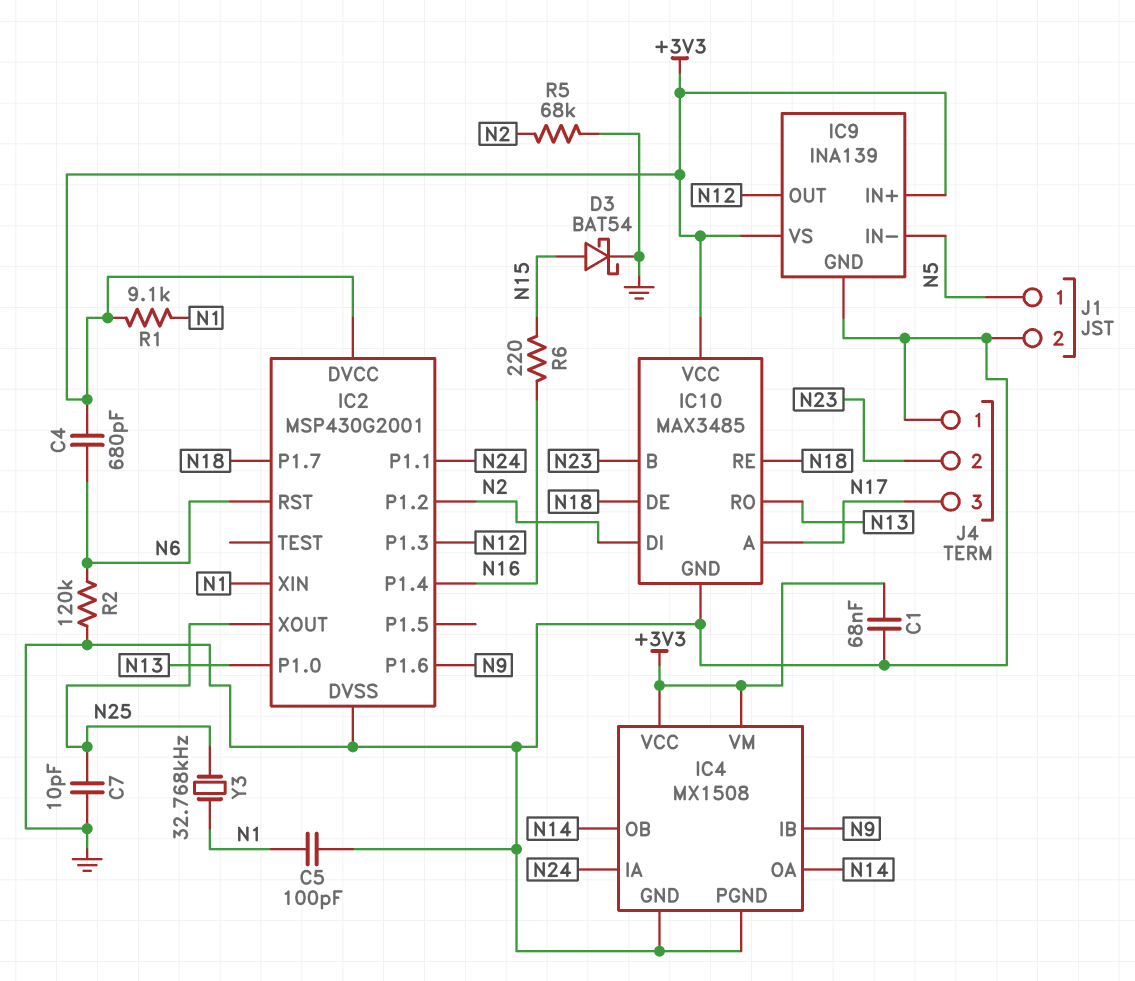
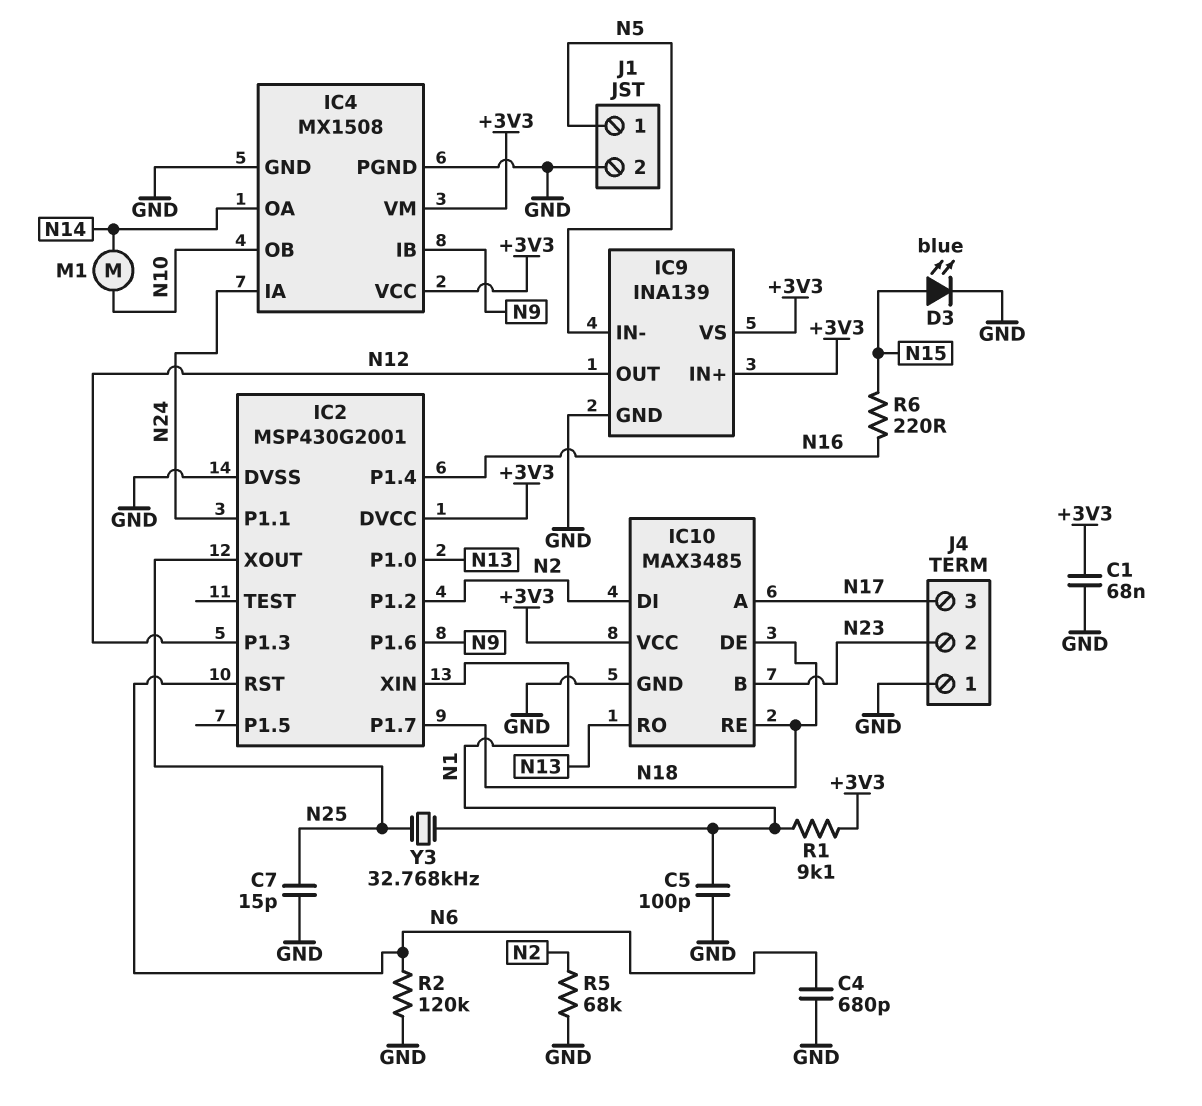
C4: 680pF (+3V3, N6) -> 680pF (GND, N6)
C7: 10pF (GND, N25) -> 15pF (GND, N25)
D3: schottky BAT54 (A N15, K GND) -> LED blue (A N15, K GND)
IC4 pin OB: N14 -> N10
M1: none -> motor (N10, N14)

